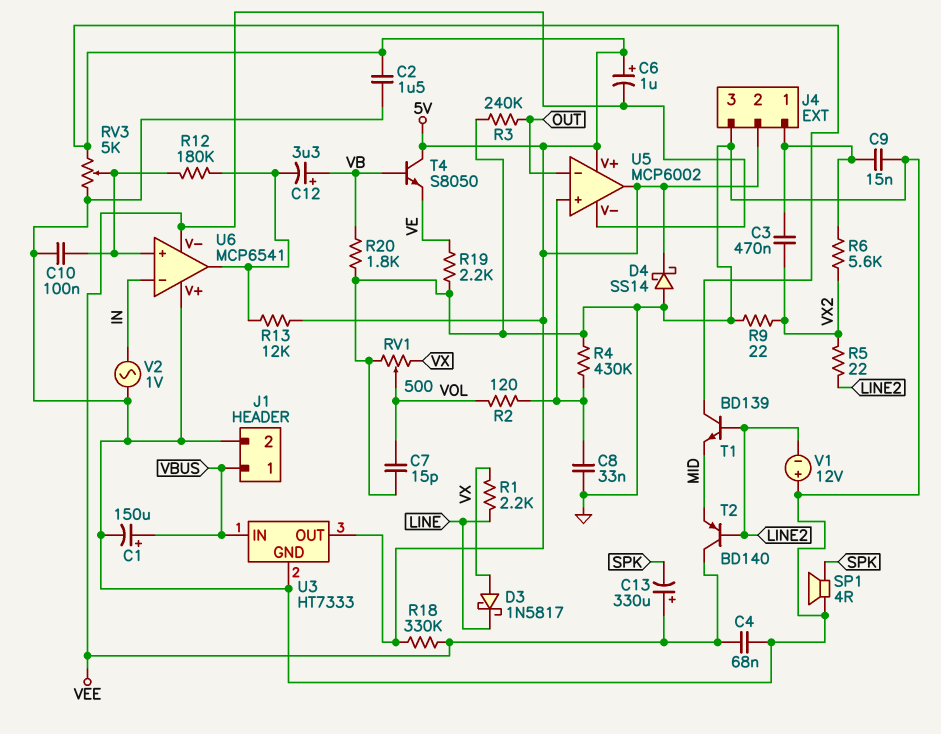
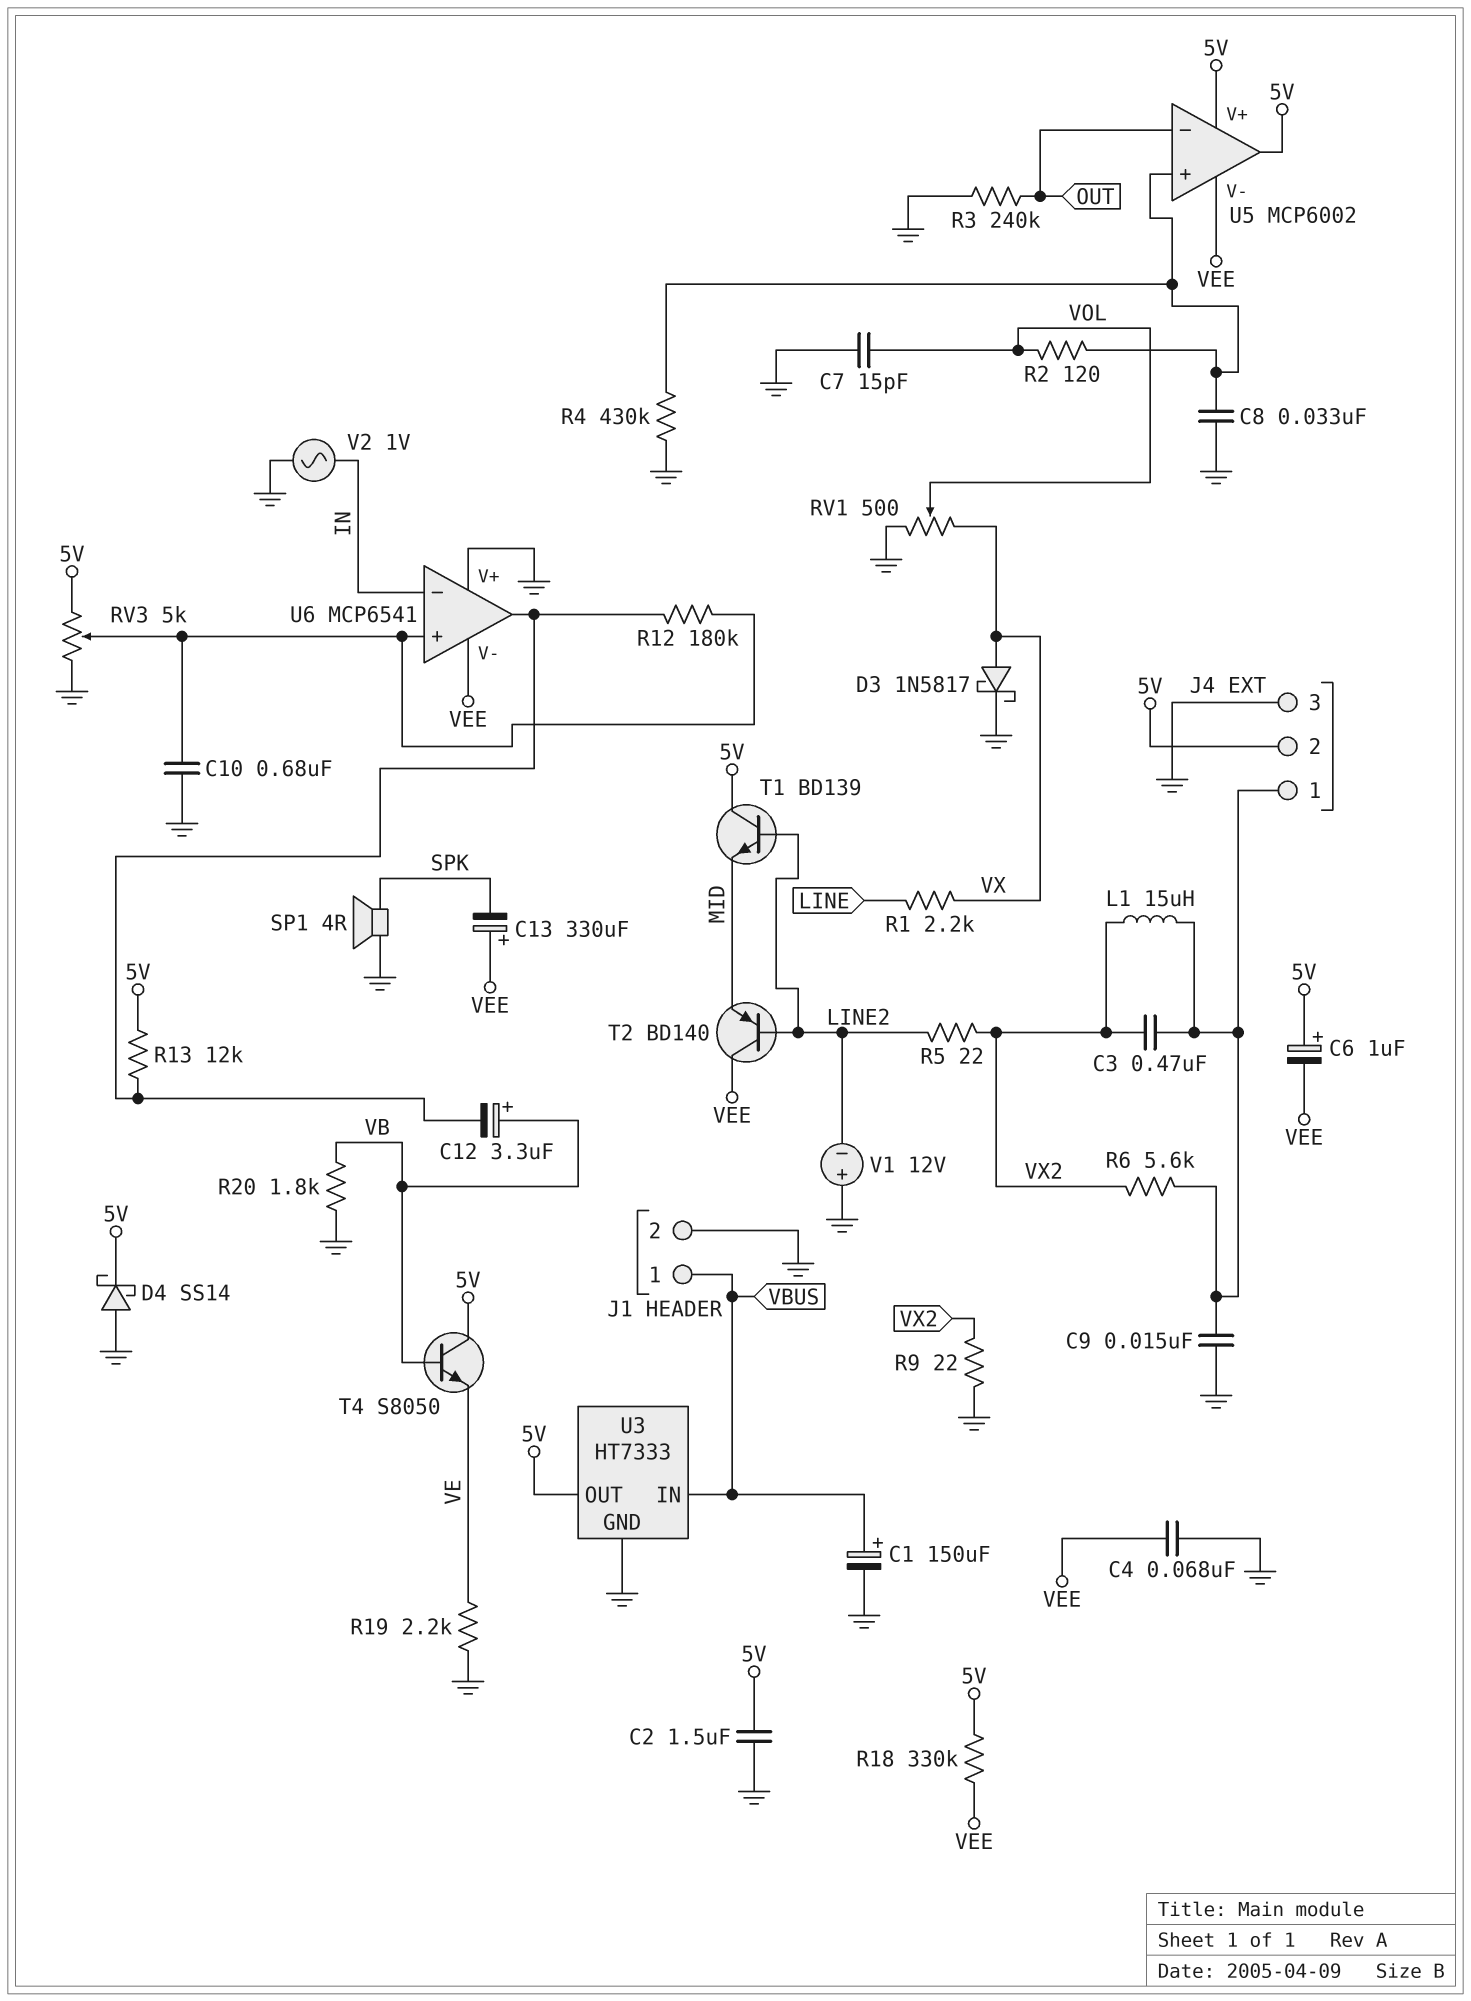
C10: 100nF (GND, U6/in+) -> 680nF (GND, U6/in+)
D3: schottky 1N5817 (A VX, K LINE) -> schottky 1N5817 (A VX, K GND)
L1: none -> 15uH (J4/1, VX2)

